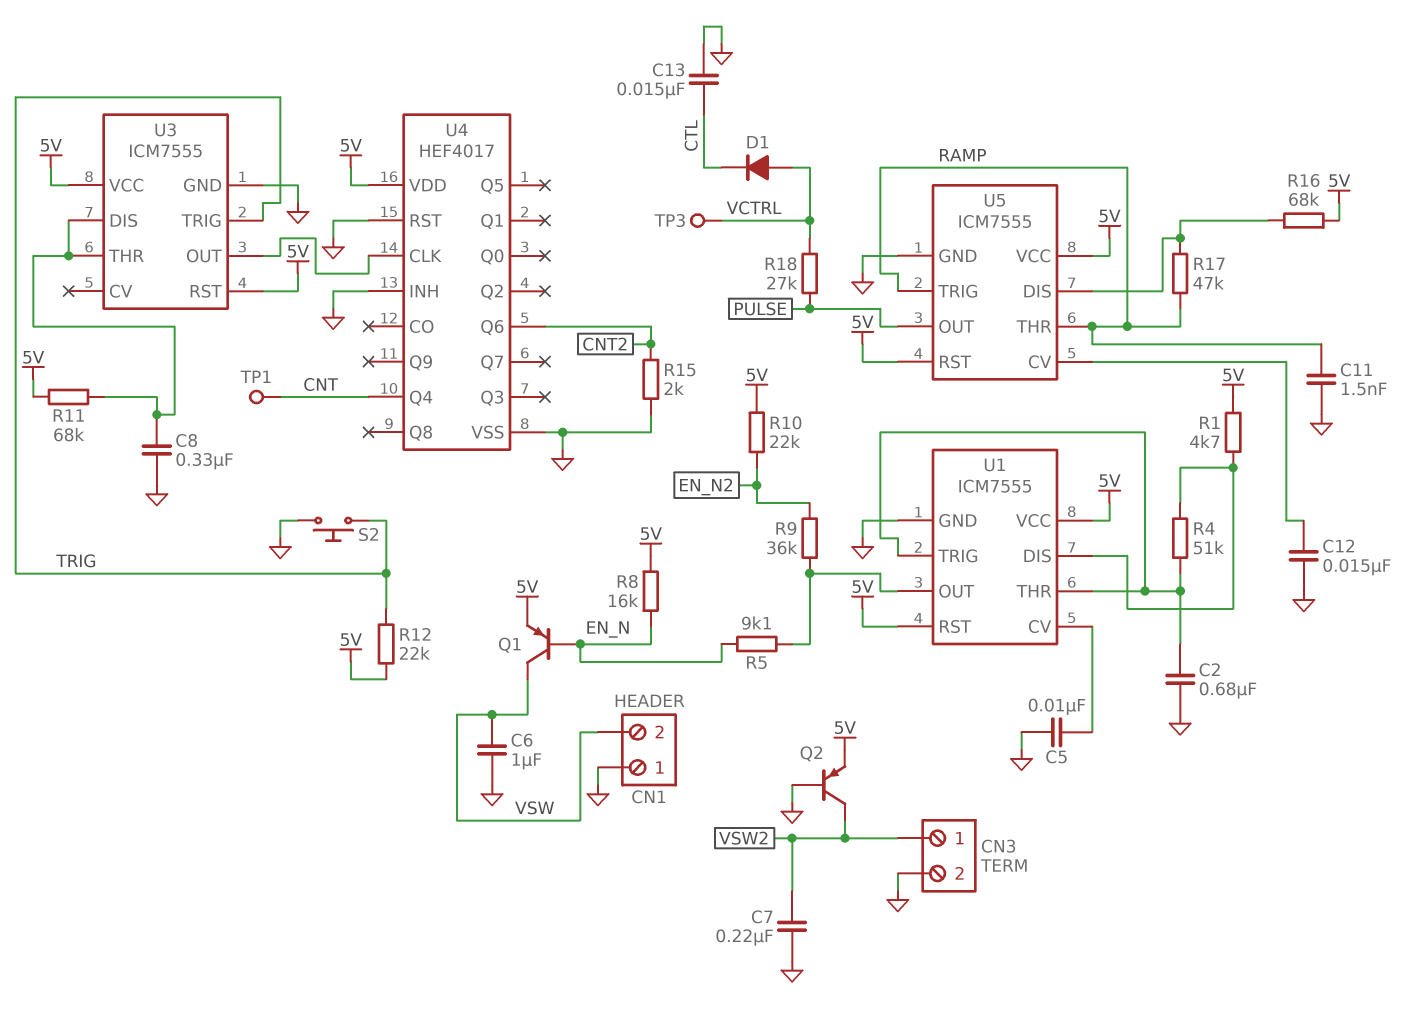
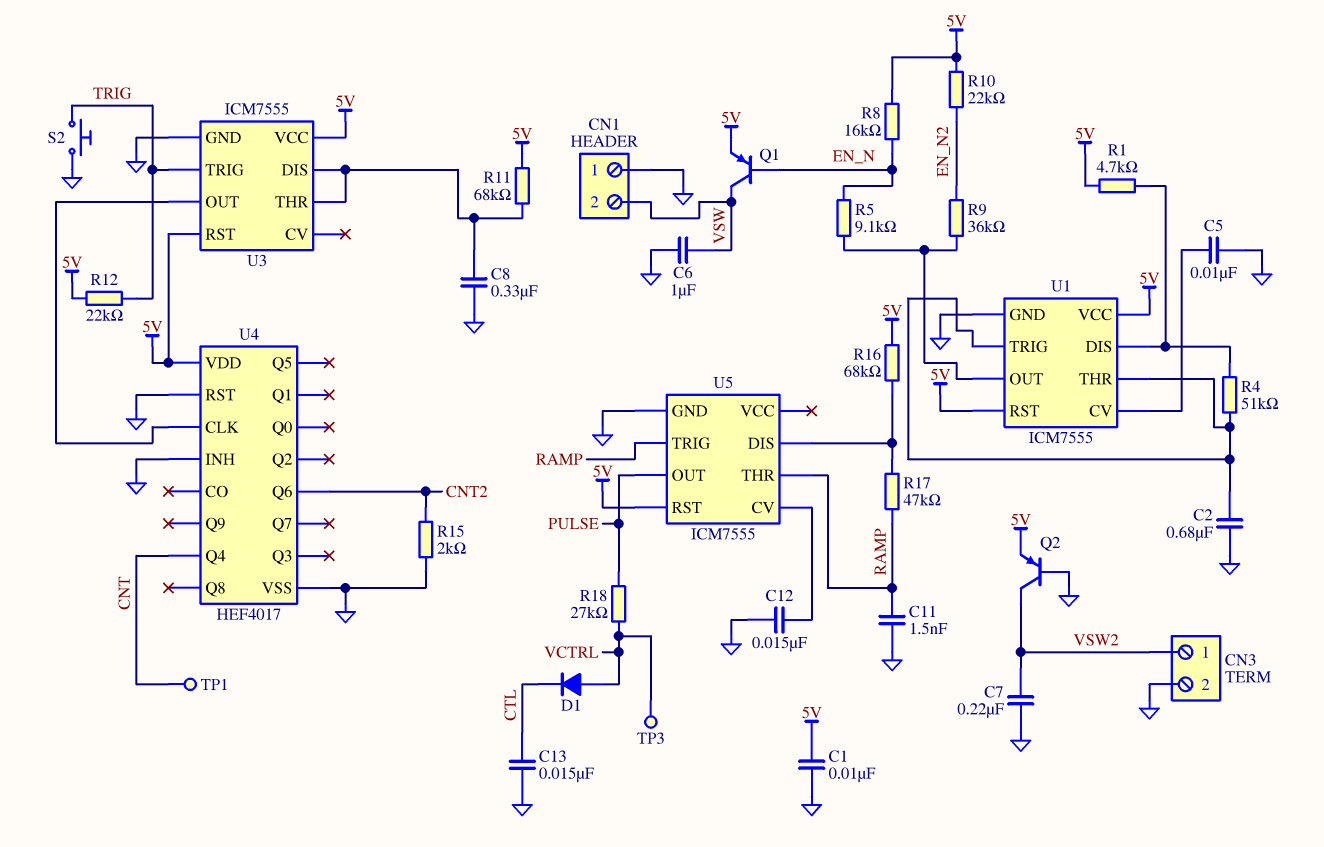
C1: none -> 10nF (5V, GND)
U5 pin VCC: 5V -> none

